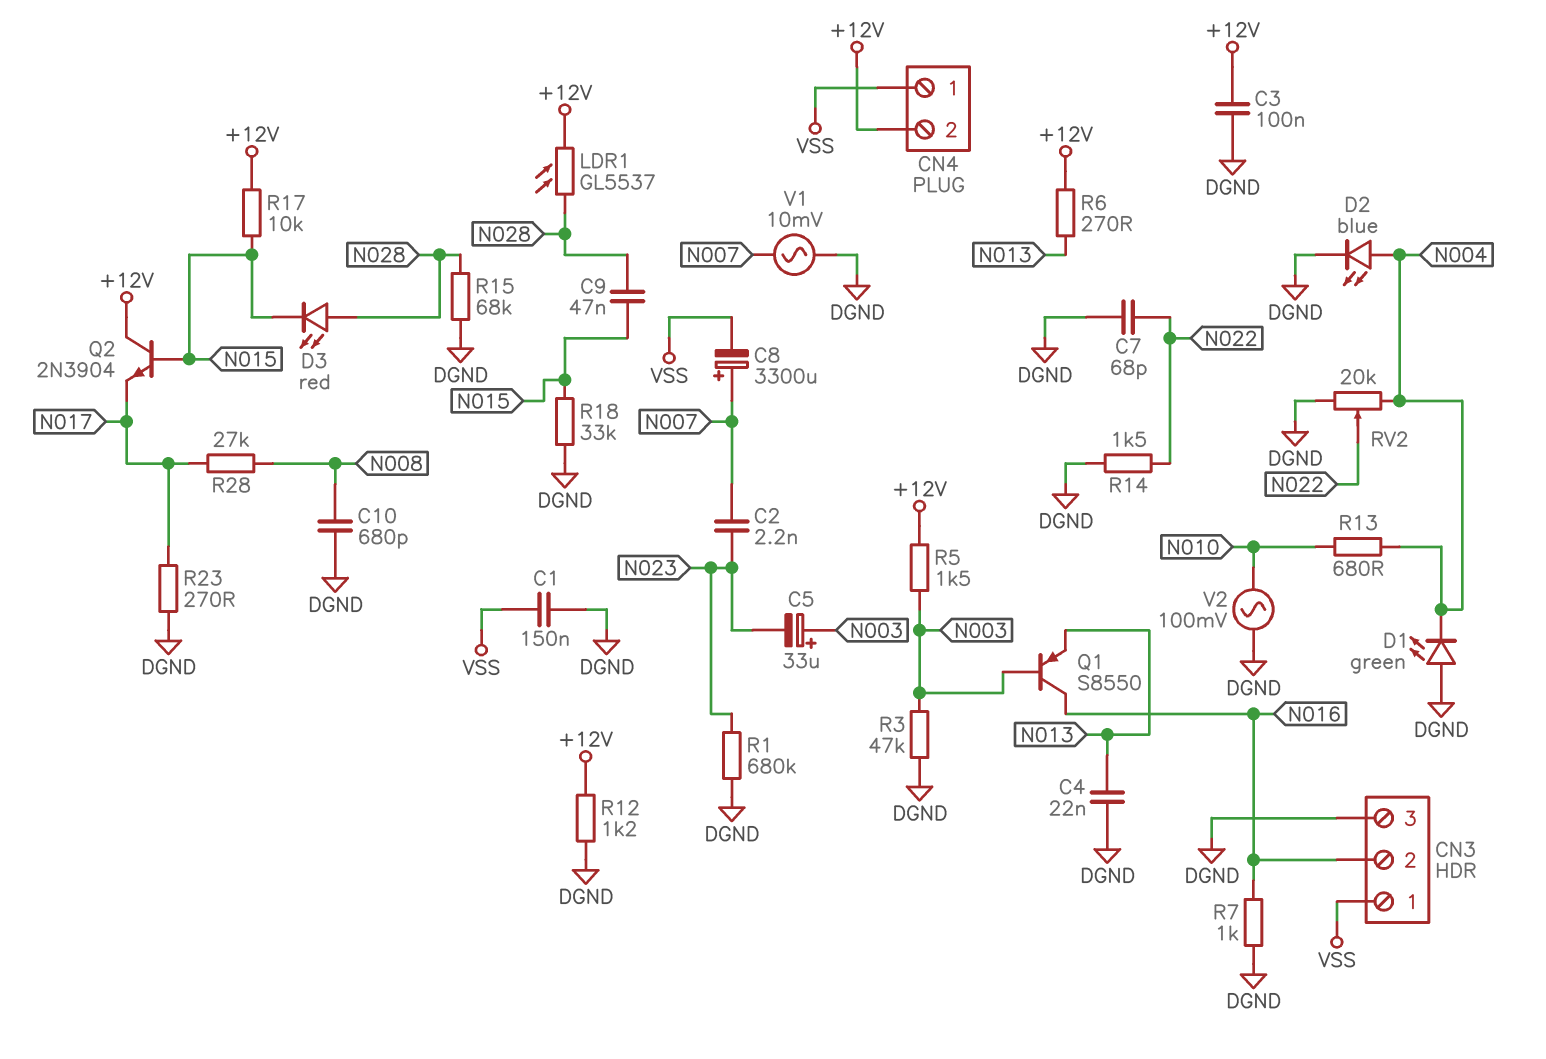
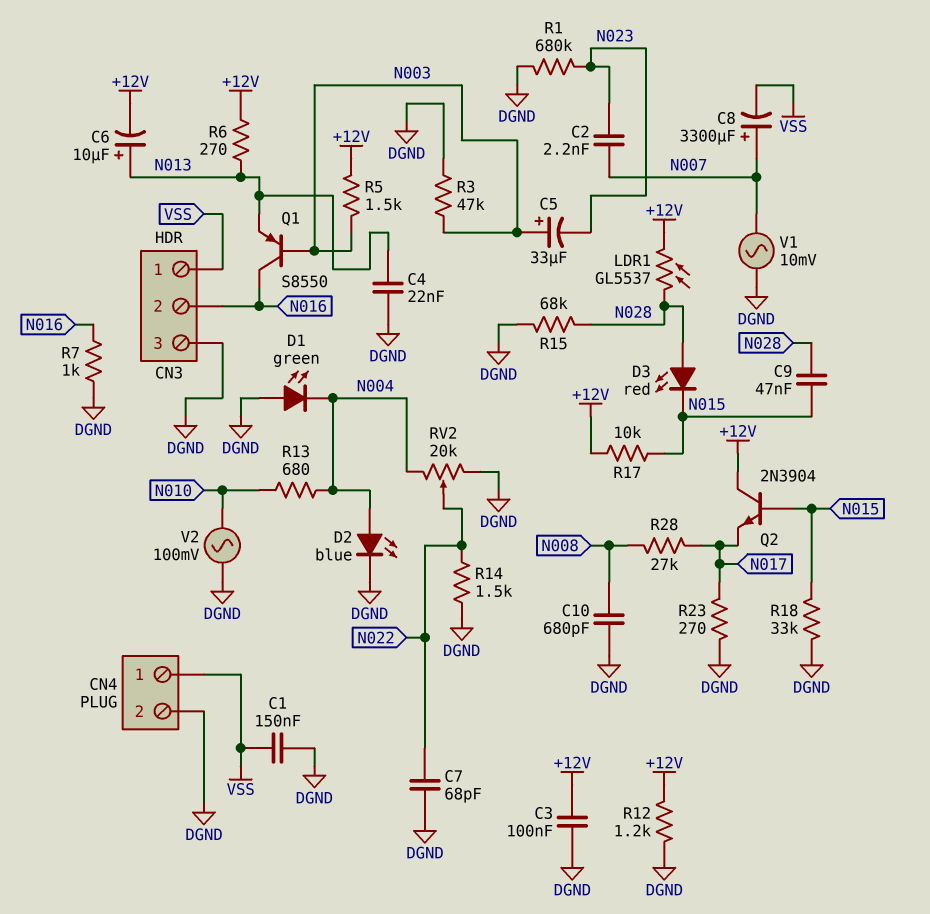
C6: none -> 10uF (plus N013, minus +12V)
CN4 pin 2: +12V -> DGND

